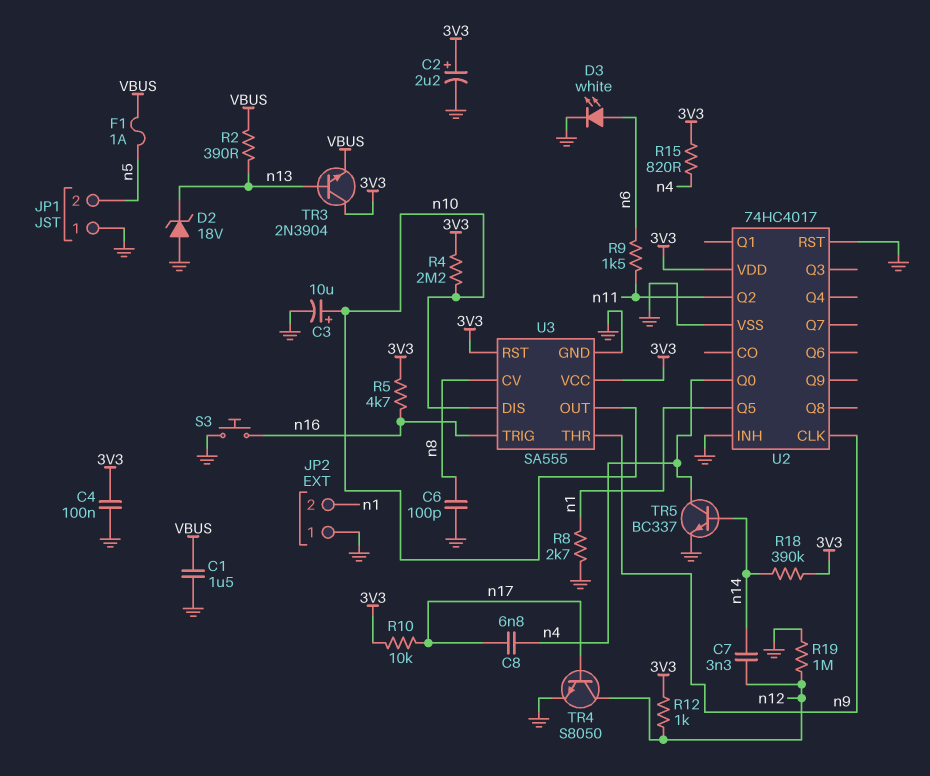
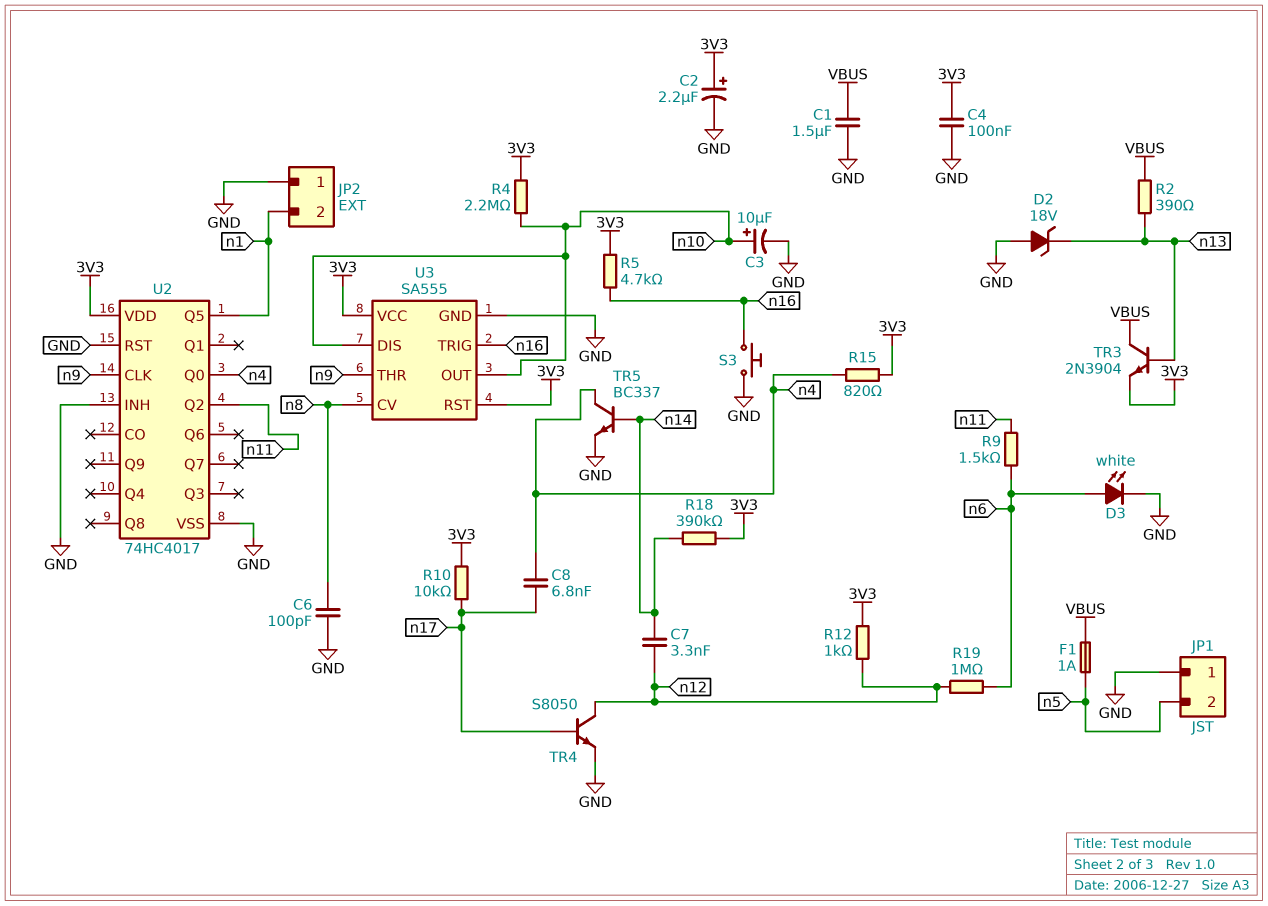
R8: 2.7k (GND, n1) -> none
R19: 1M (GND, n12) -> 1M (n6, n12)
TR3: NPN 2N3904 (B n13, C 3V3, E VBUS) -> NPN 2N3904 (B n13, C VBUS, E 3V3)

